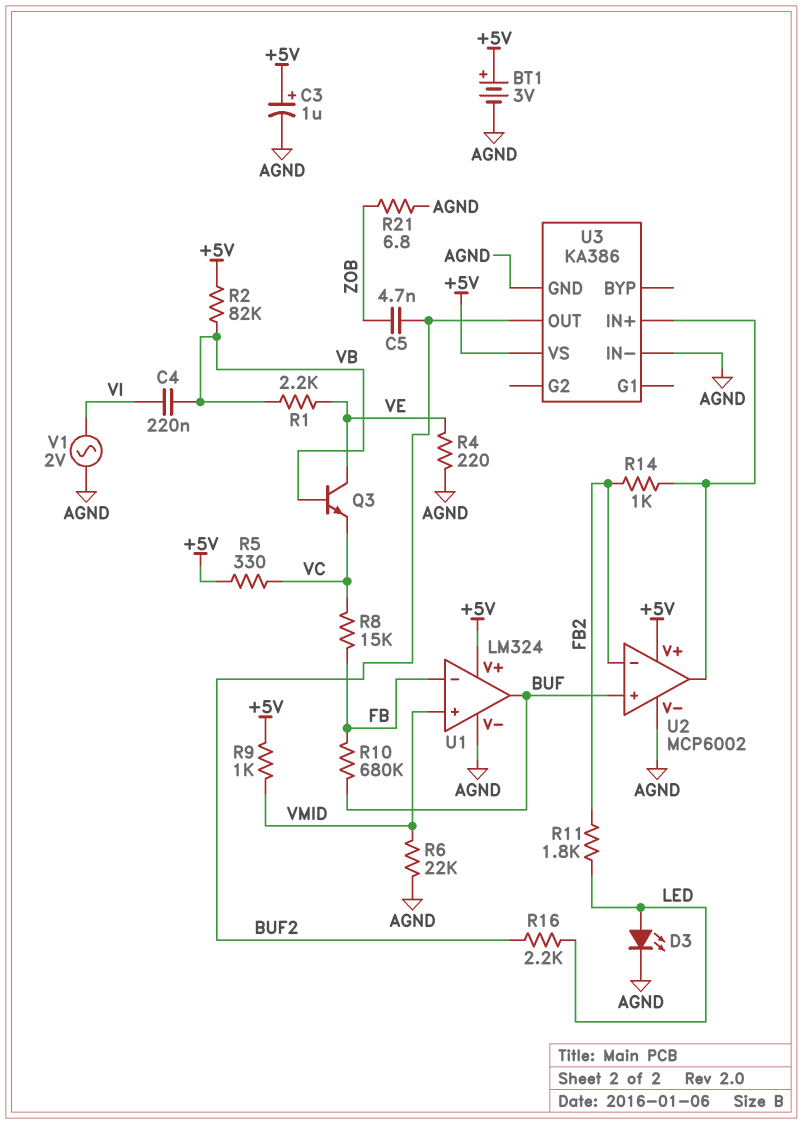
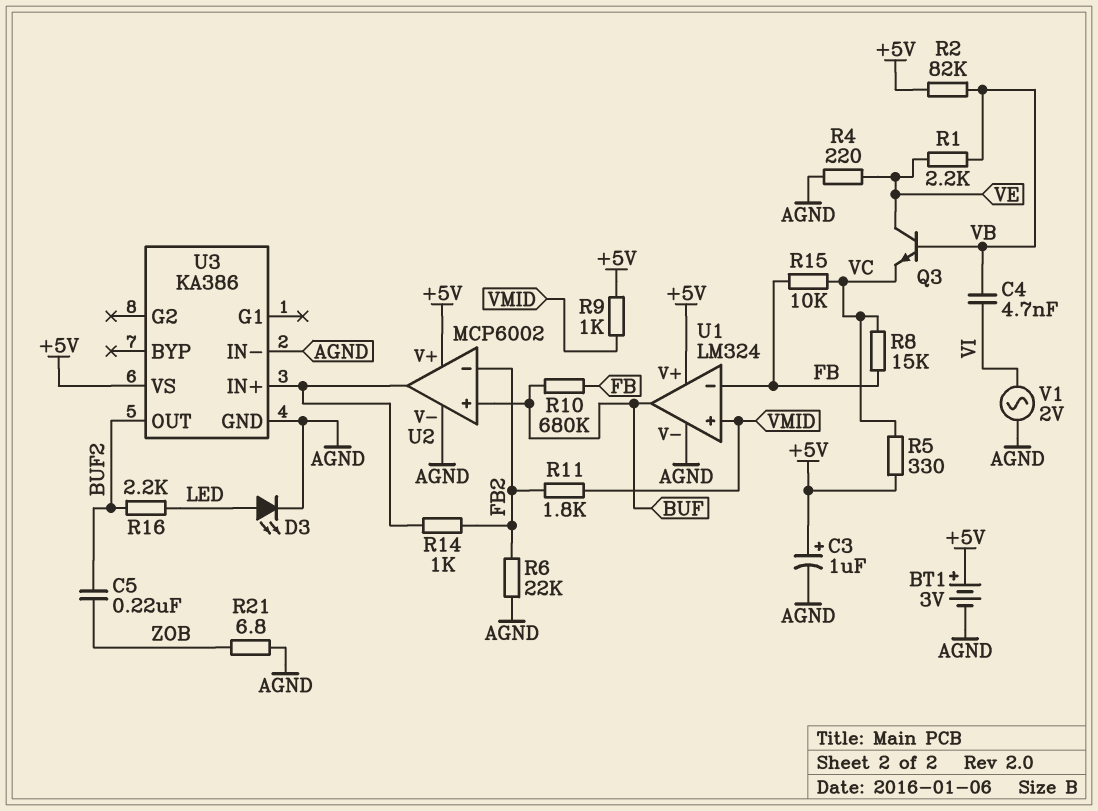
C4: 220nF (VB, VI) -> 4.7nF (VB, VI)
C5: 4.7nF (BUF2, ZOB) -> 220nF (BUF2, ZOB)
R6: 22k (AGND, VMID) -> 22k (AGND, FB2)
R11: 1.8k (FB2, LED) -> 1.8k (FB2, VMID)
R15: none -> 10k (FB, VC)

